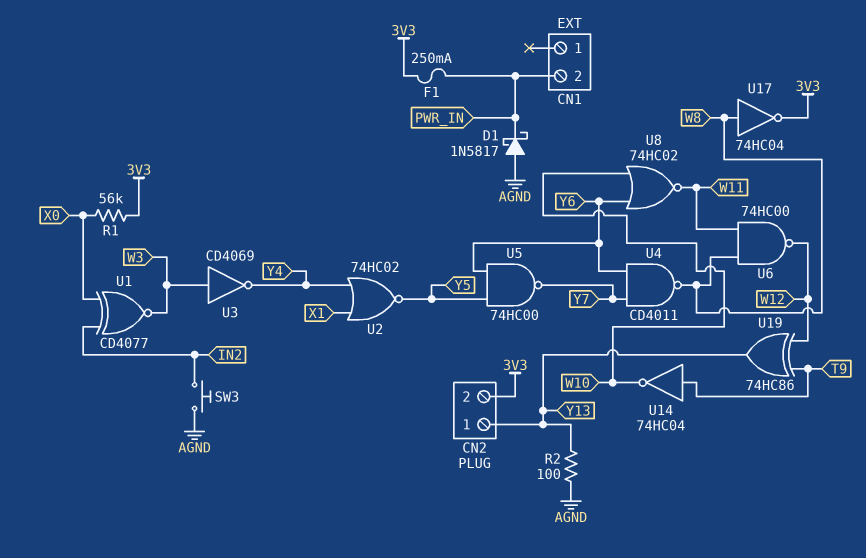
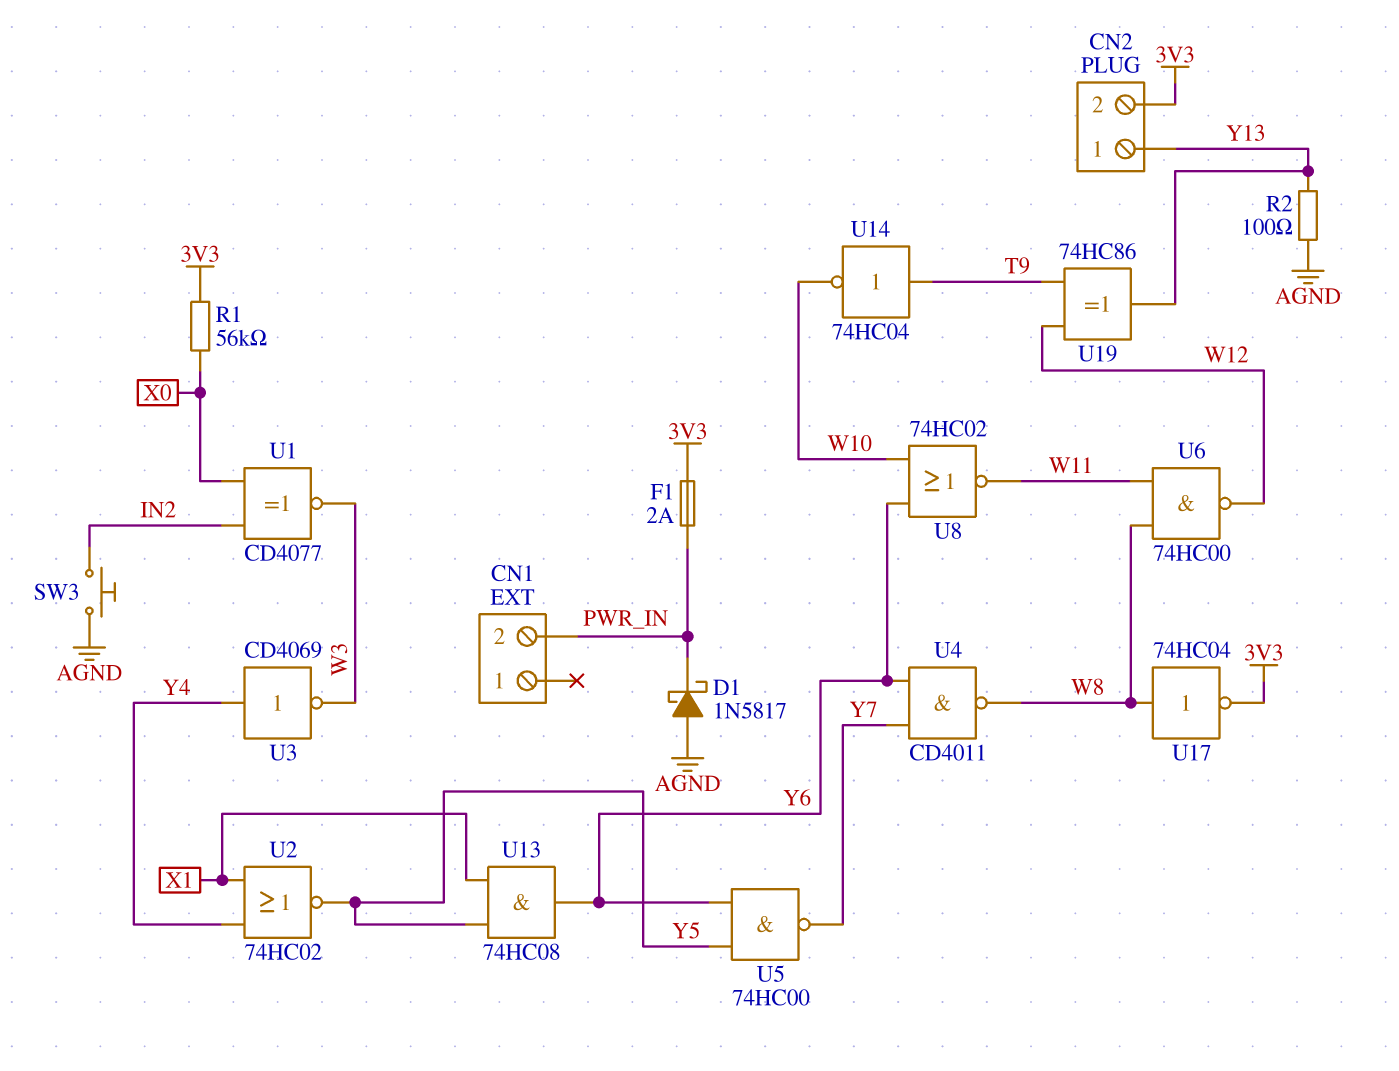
F1: 250mA (3V3, PWR_IN) -> 2A (3V3, PWR_IN)
U3: NOT CD4069 (in W3, out Y4) -> NOT CD4069 (in Y4, out W3)
U13: none -> AND 74HC08 (in X1, in Y5, out Y6)

